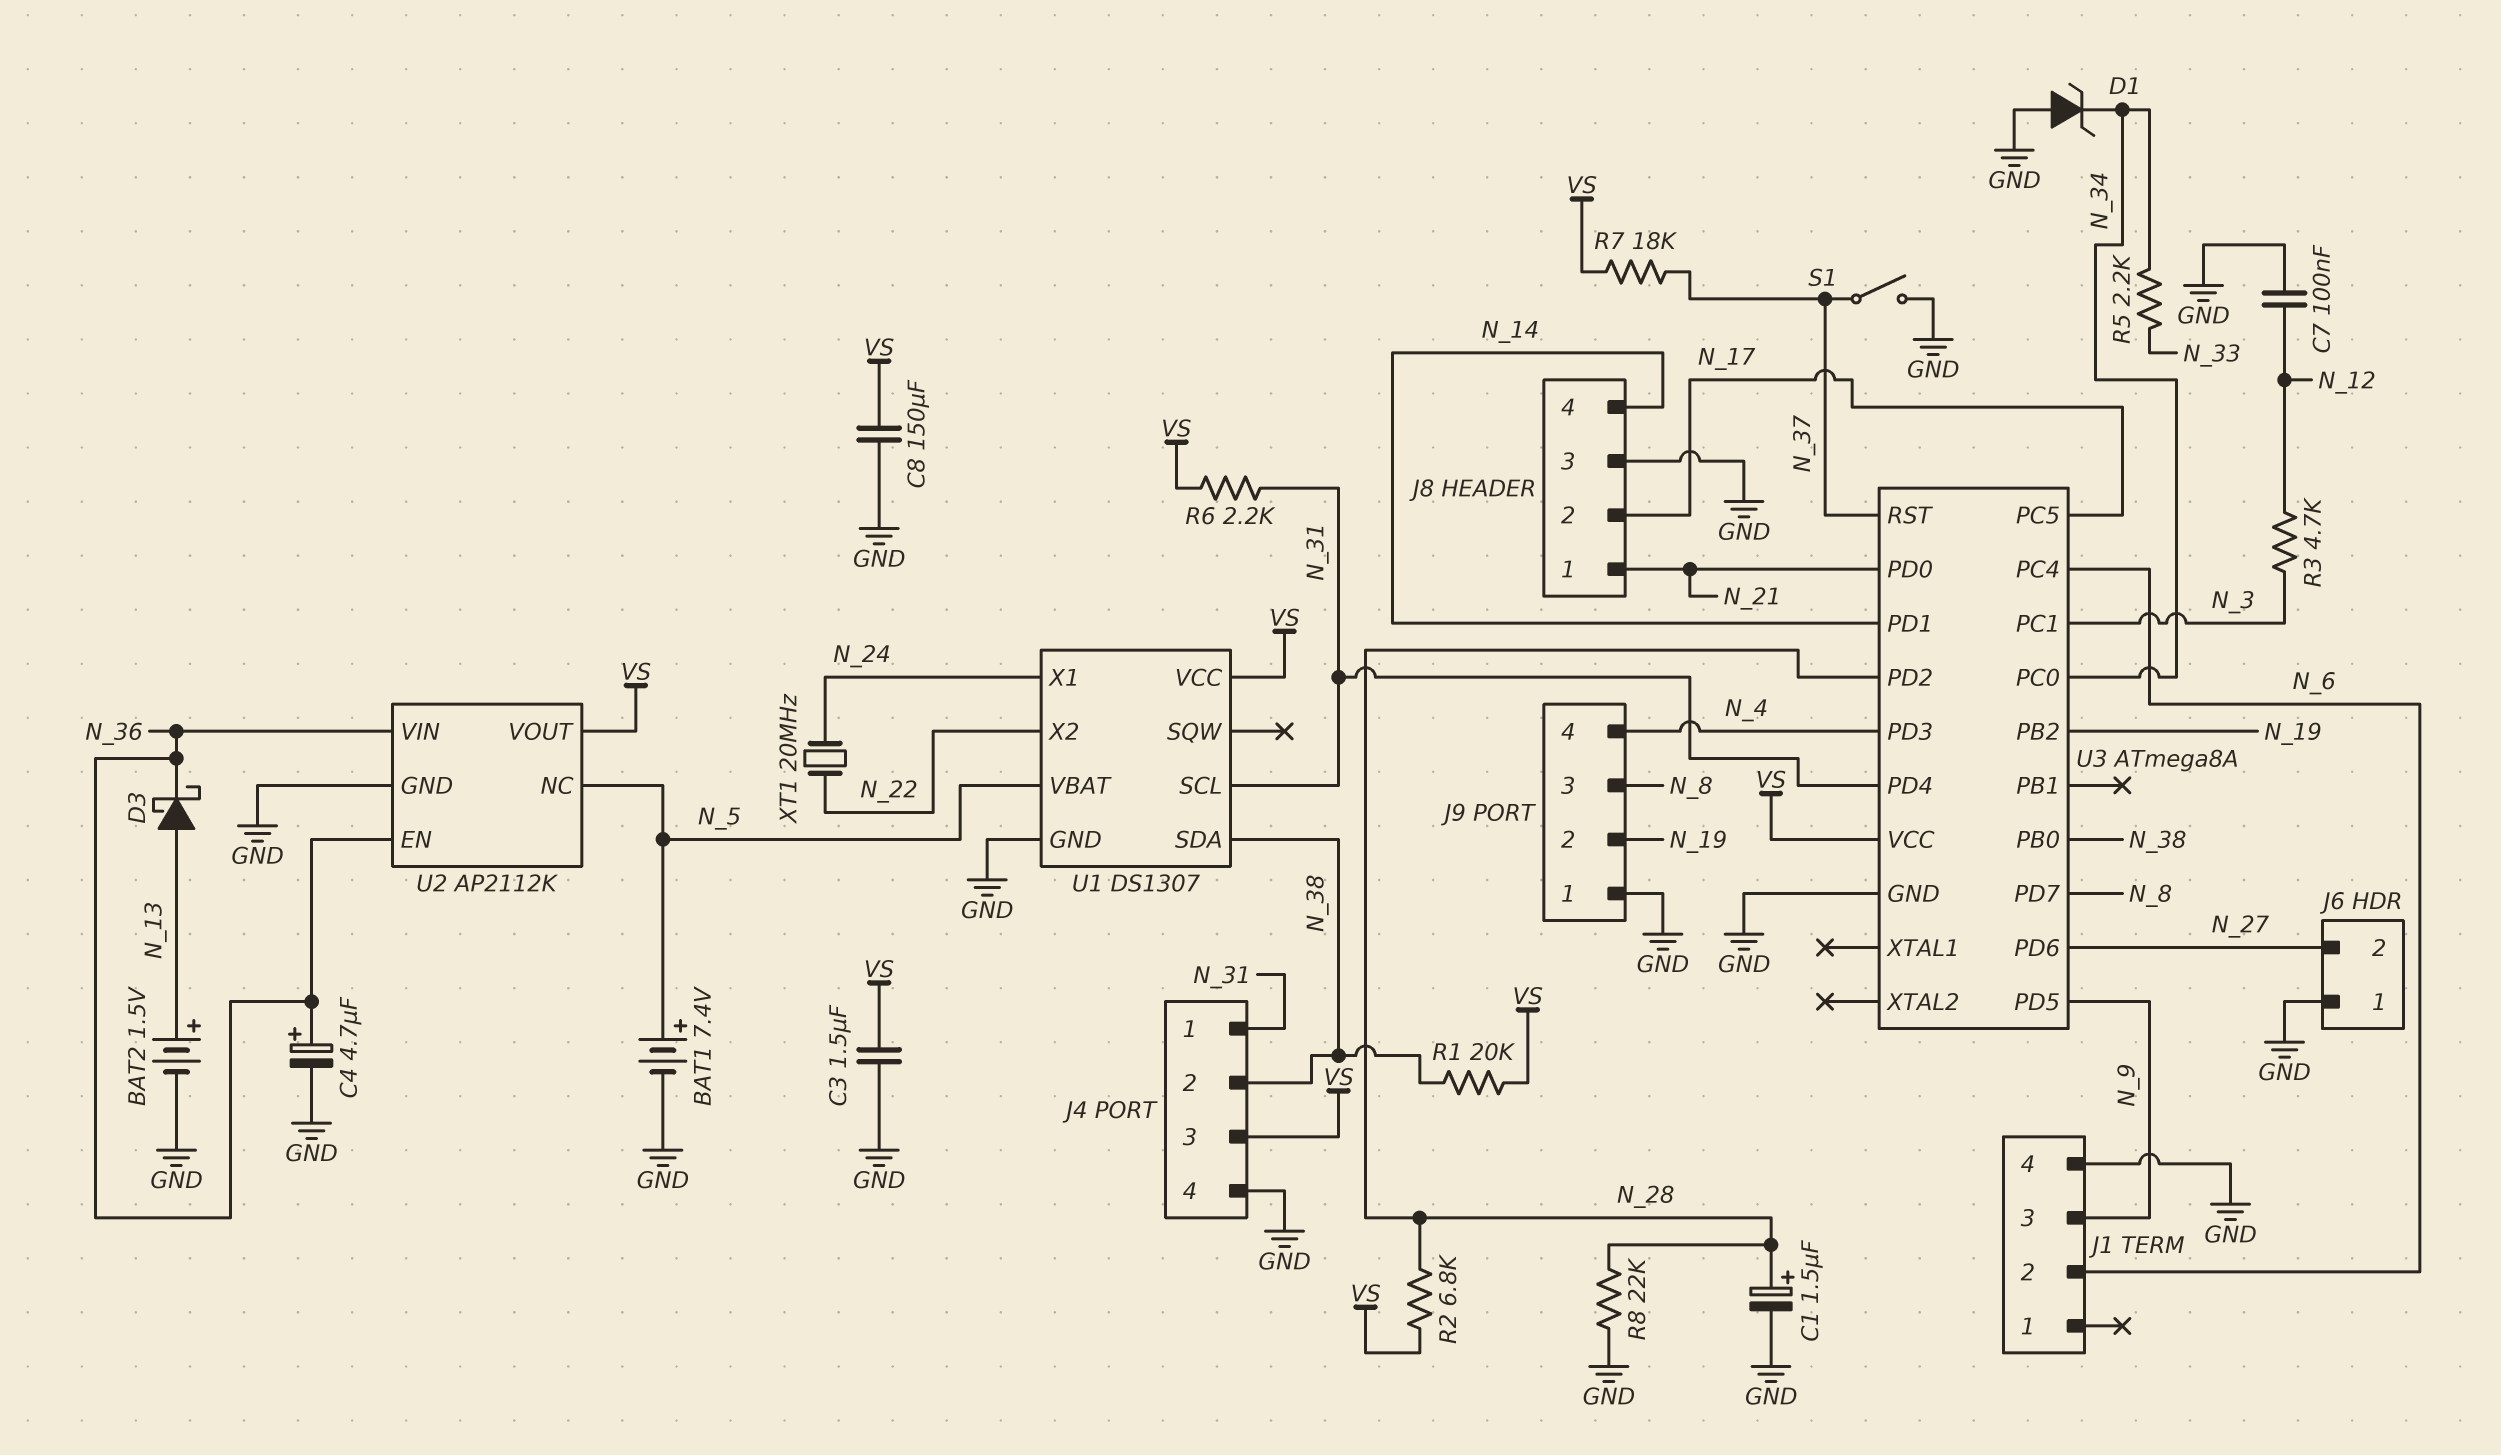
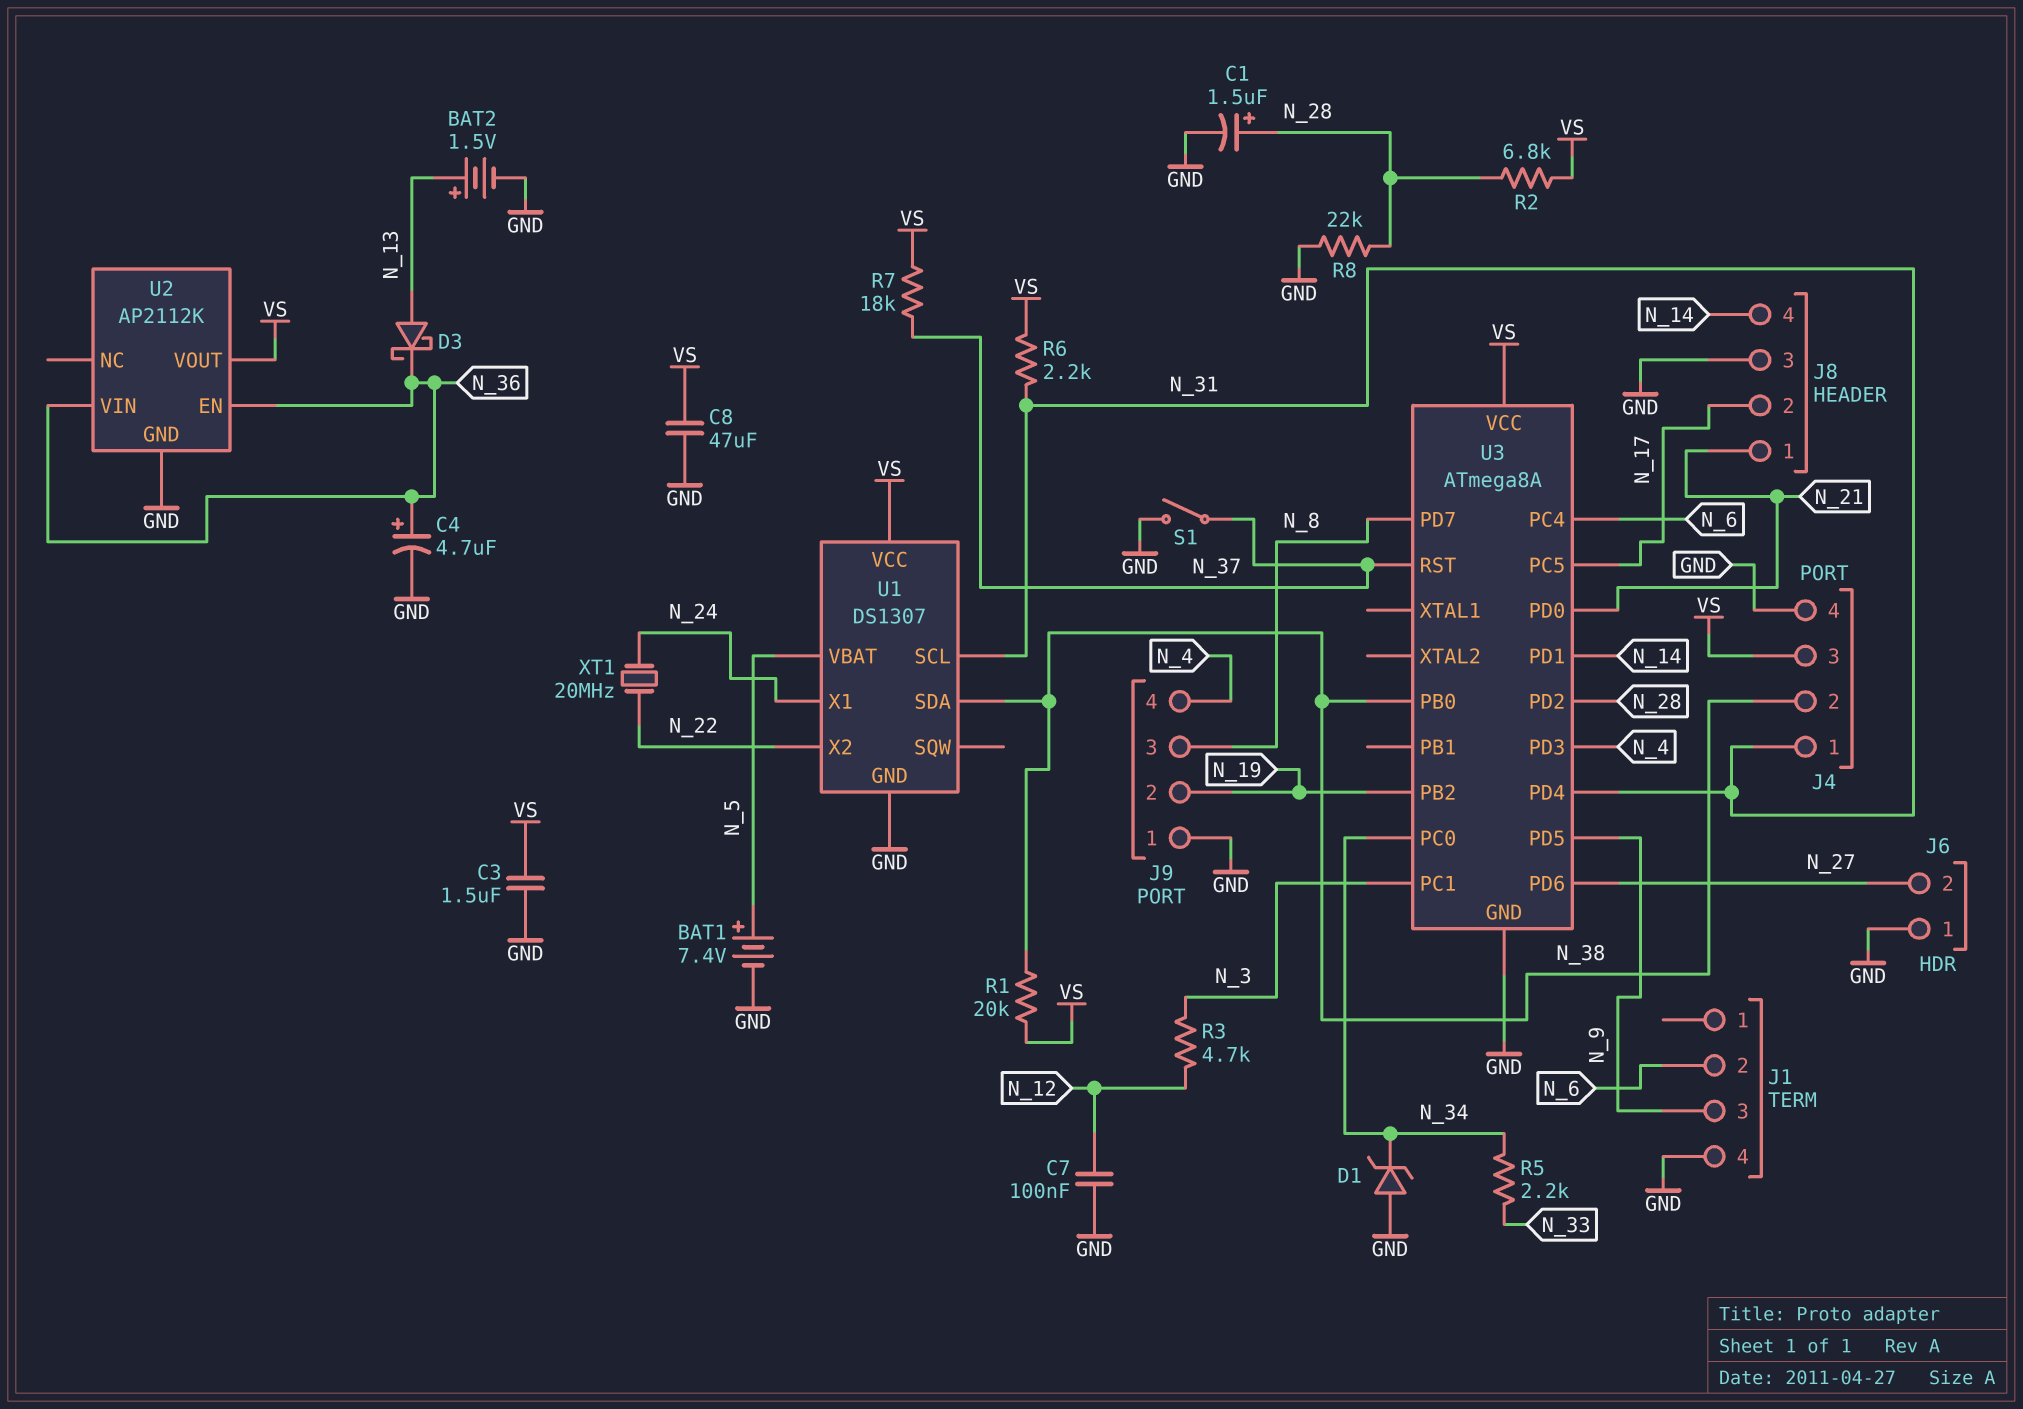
C8: 150uF (GND, VS) -> 47uF (GND, VS)
U2 pin NC: N_5 -> none

